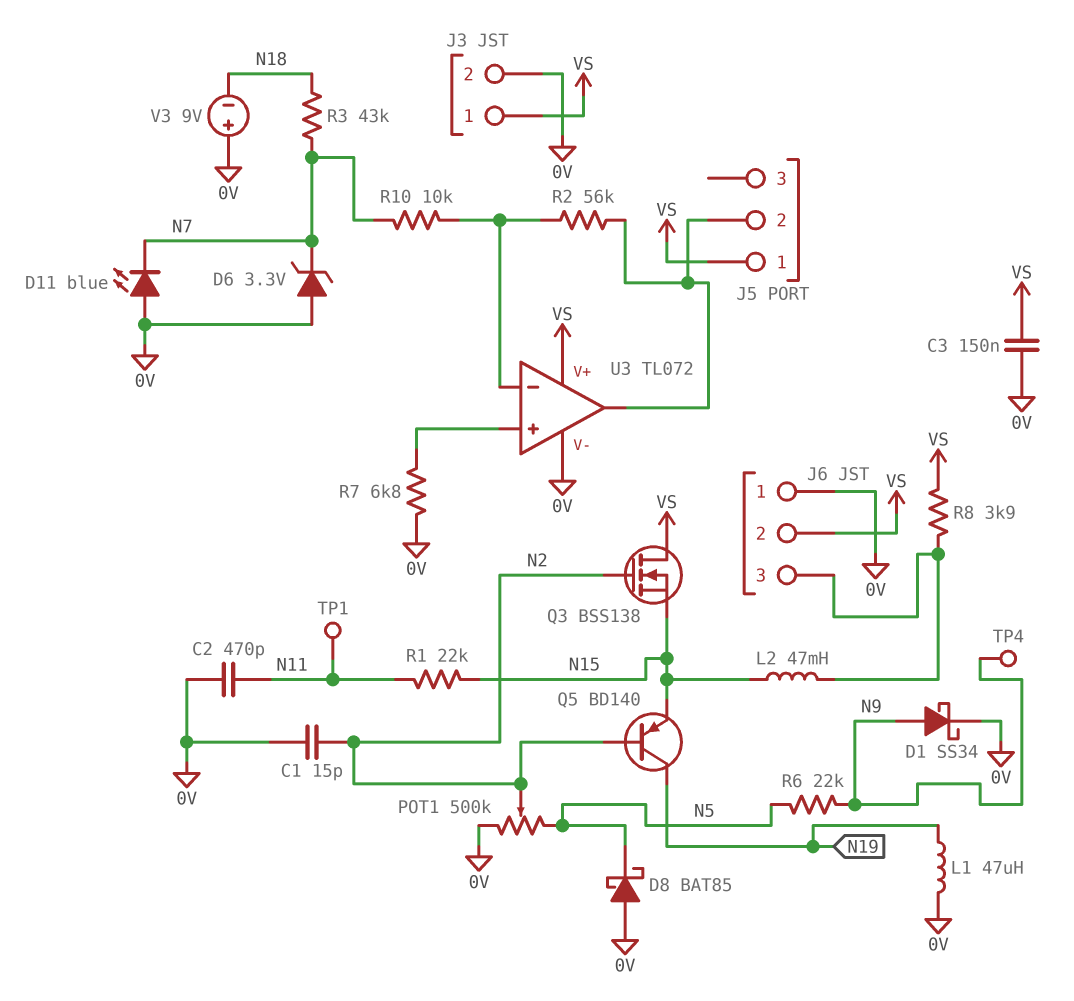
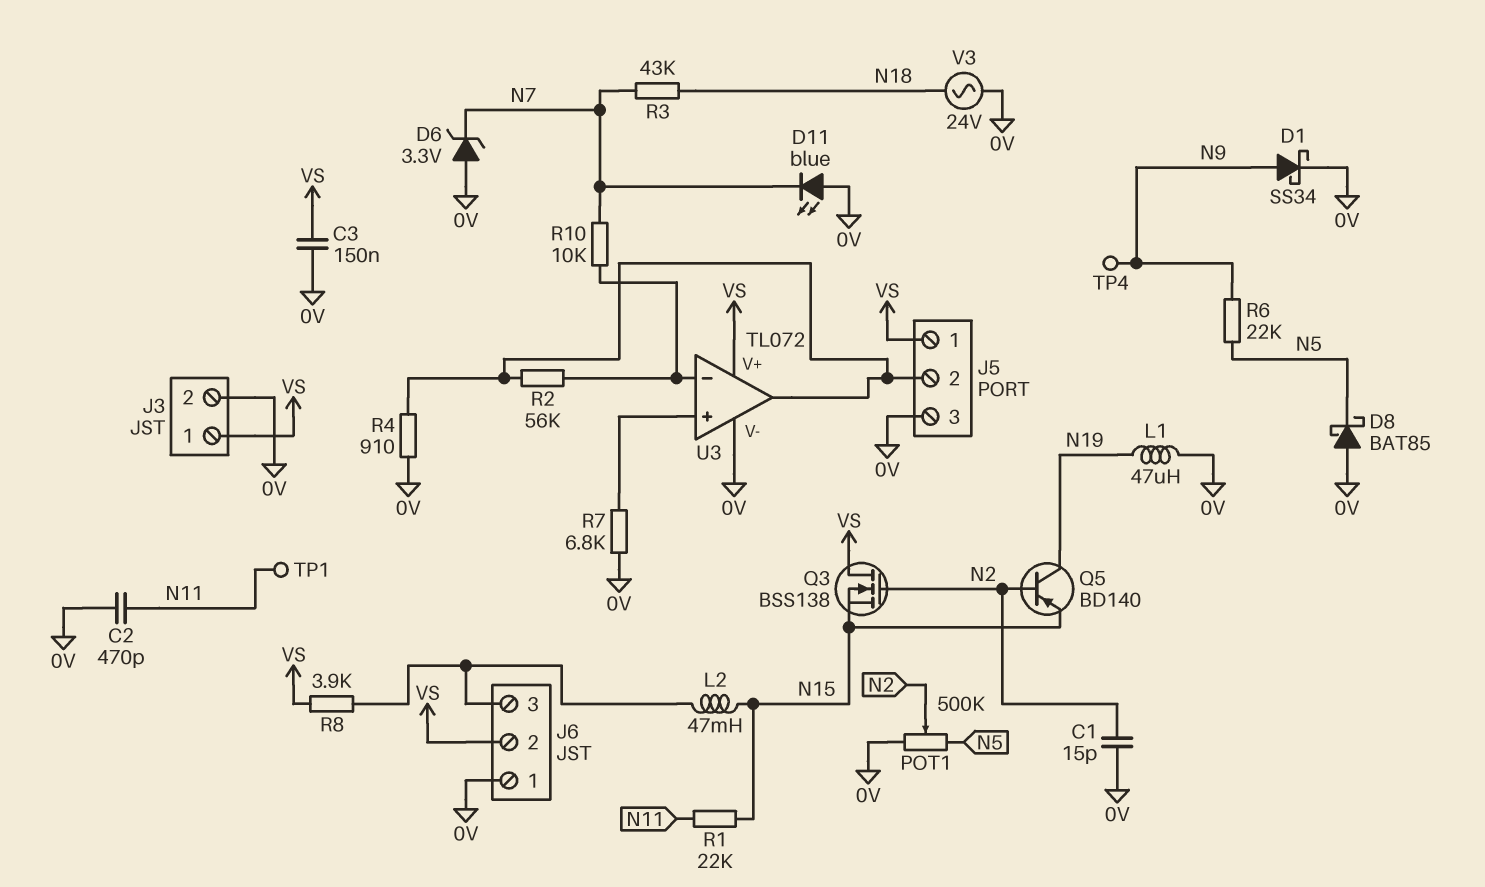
J5 pin 3: none -> 0V
R4: none -> 910 (0V, J5/2)
V3: 9V (plus 0V, minus N18) -> AC 24V (0V, N18)

